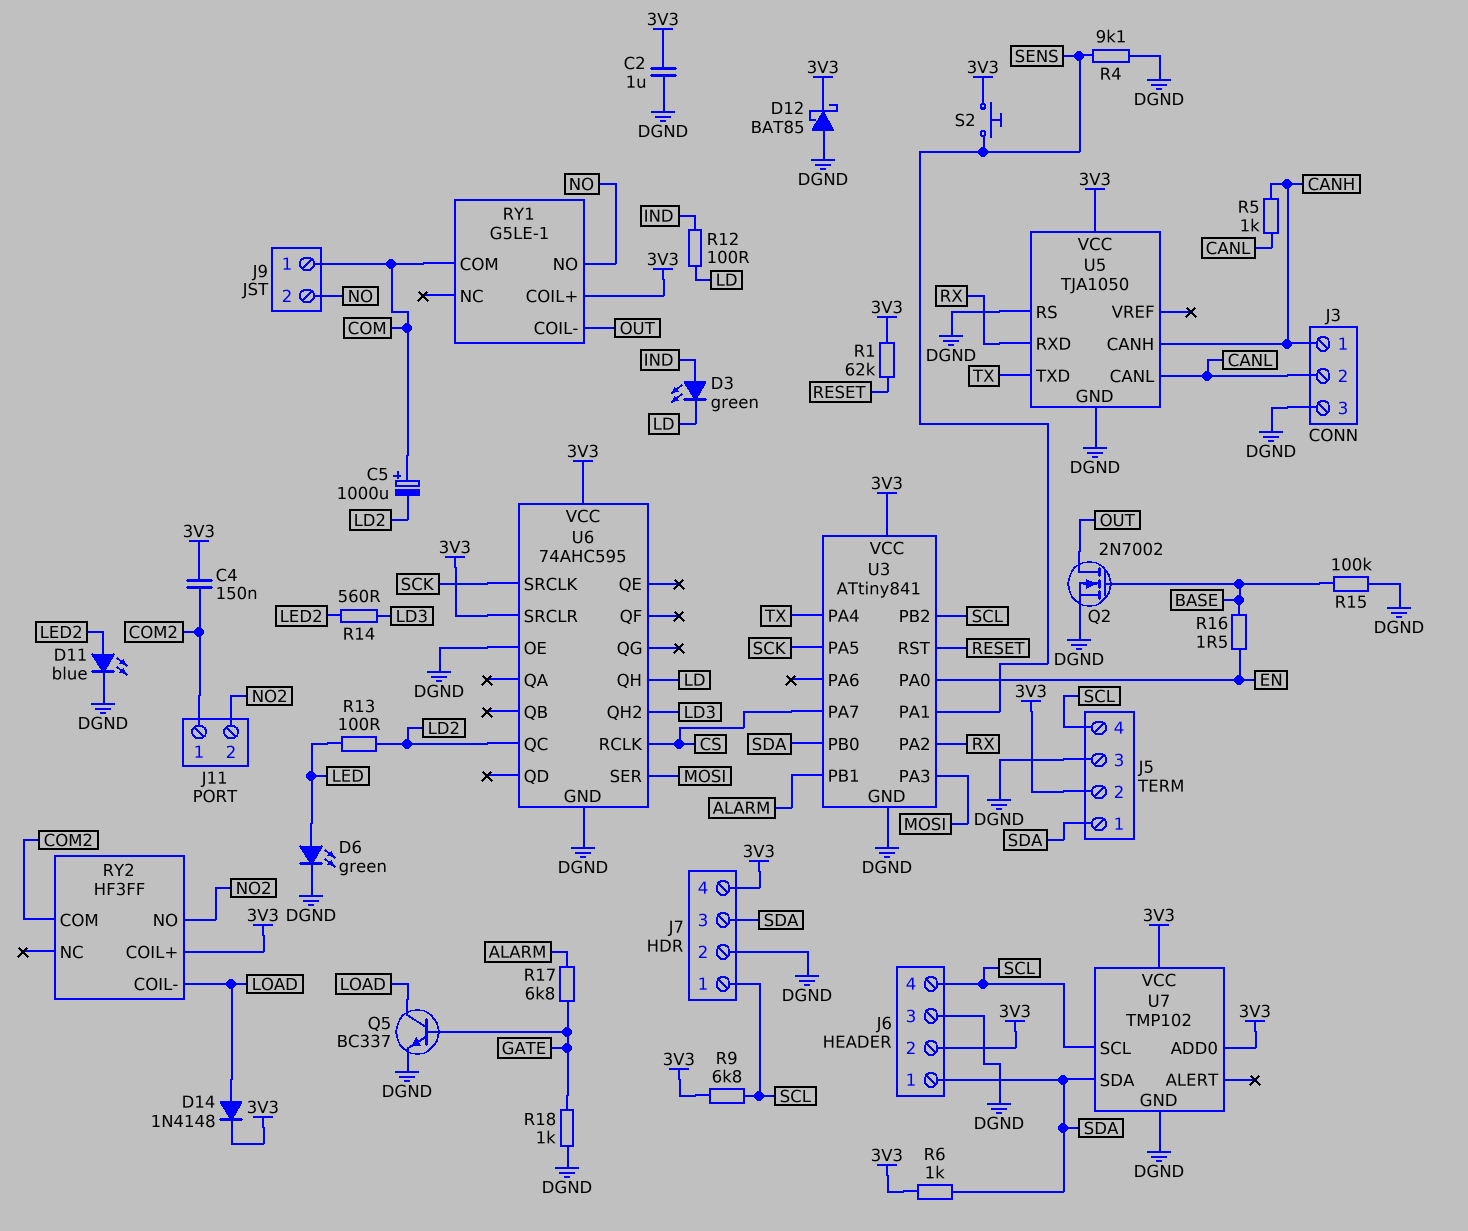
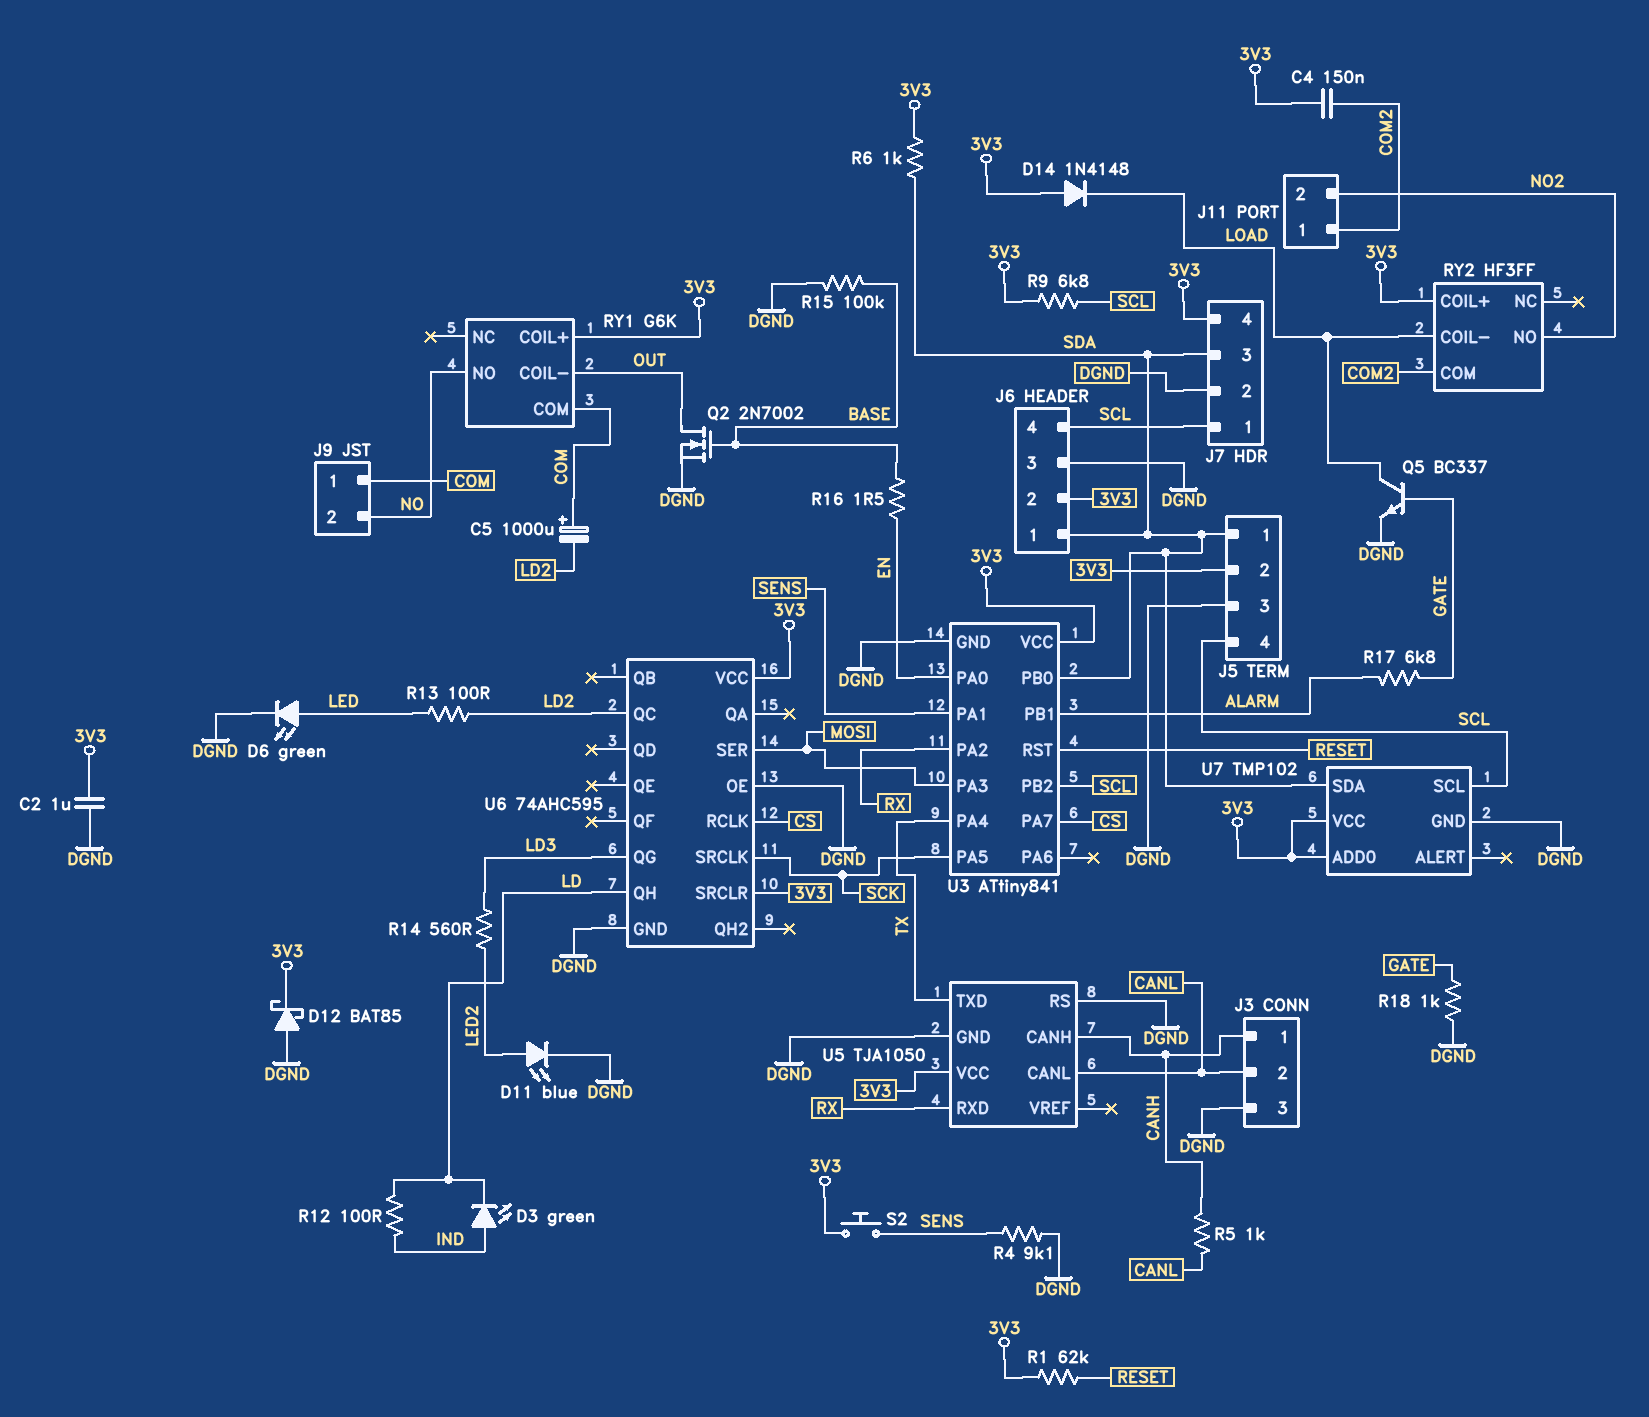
D14: diode 1N4148 (A LOAD, K 3V3) -> diode 1N4148 (A 3V3, K LOAD)
RY1: G5LE-1 -> G6K
U6 pin QG: none -> LD3
U6 pin QH2: LD3 -> none

